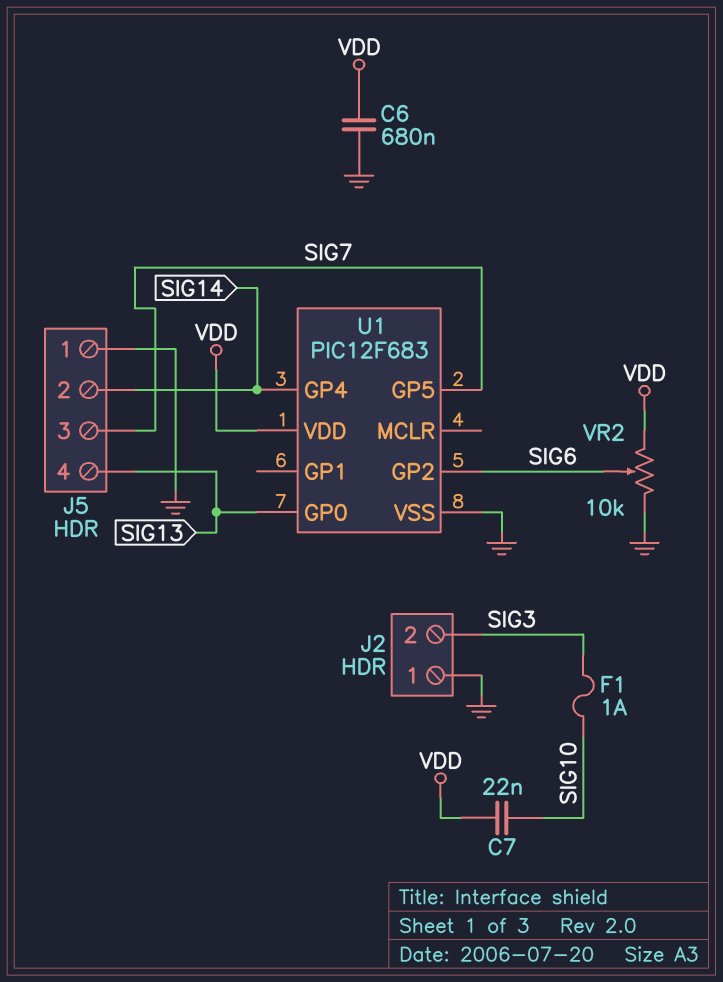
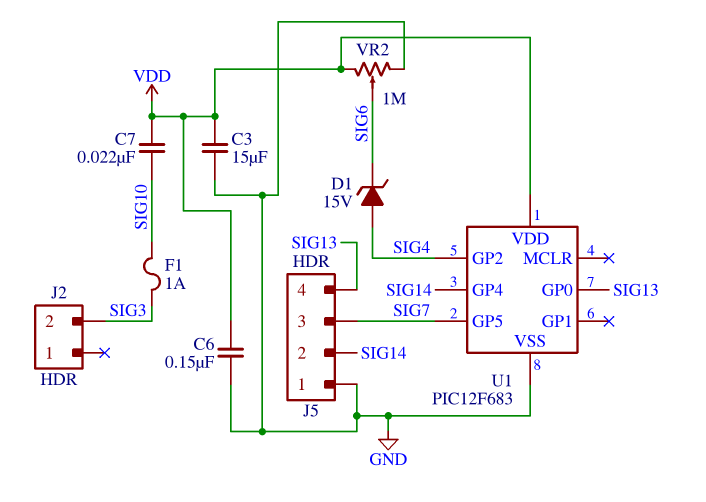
C3: none -> 15uF (GND, VDD)
C6: 680nF (GND, VDD) -> 150nF (GND, VDD)
D1: none -> zener 15V (A SIG4, K SIG6)
J2 pin 1: GND -> none
U1 pin GP2: SIG6 -> SIG4
VR2: 10k (GND, VDD, wiper SIG6) -> 1M (GND, VDD, wiper SIG6)

